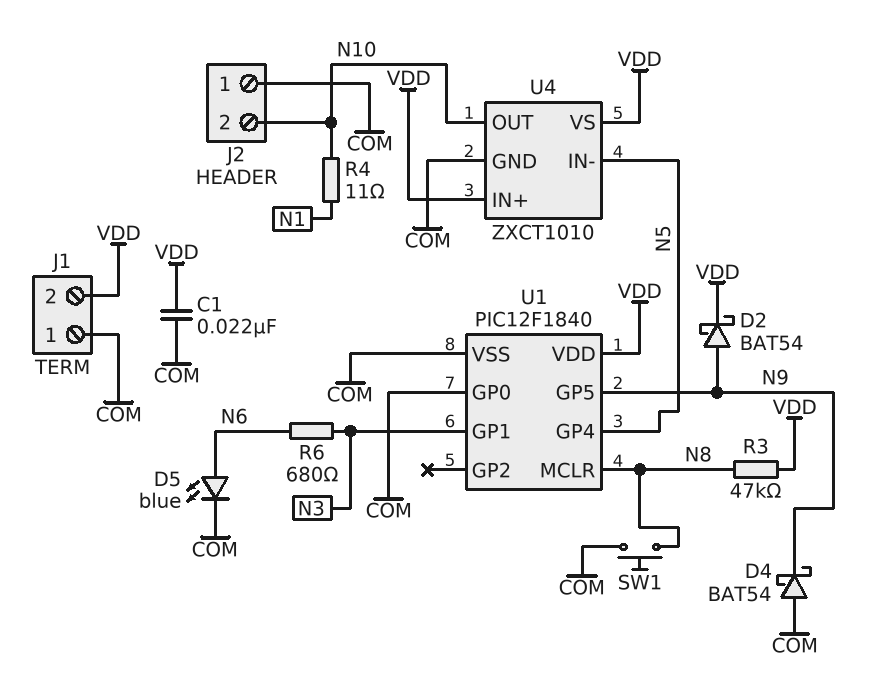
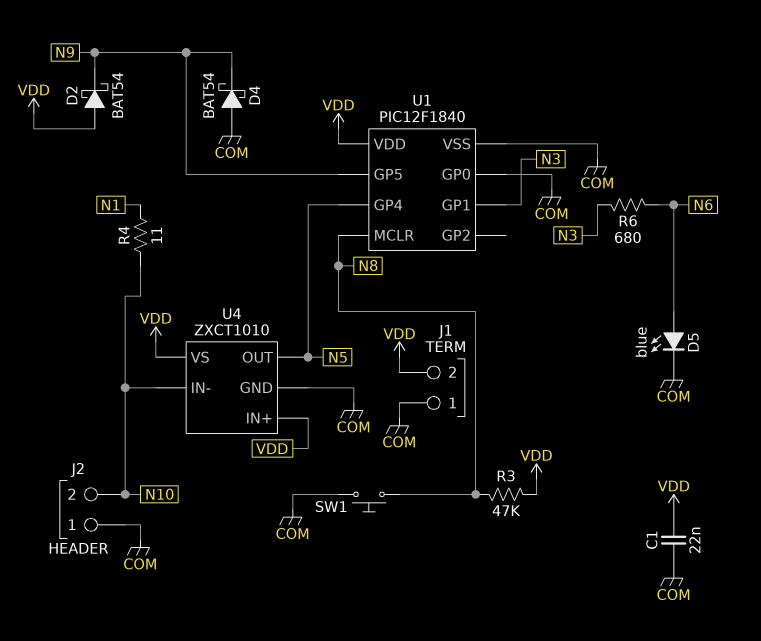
D2: schottky BAT54 (A N9, K VDD) -> schottky BAT54 (A VDD, K N9)
U4 pin IN-: N5 -> N10
U4 pin OUT: N10 -> N5

